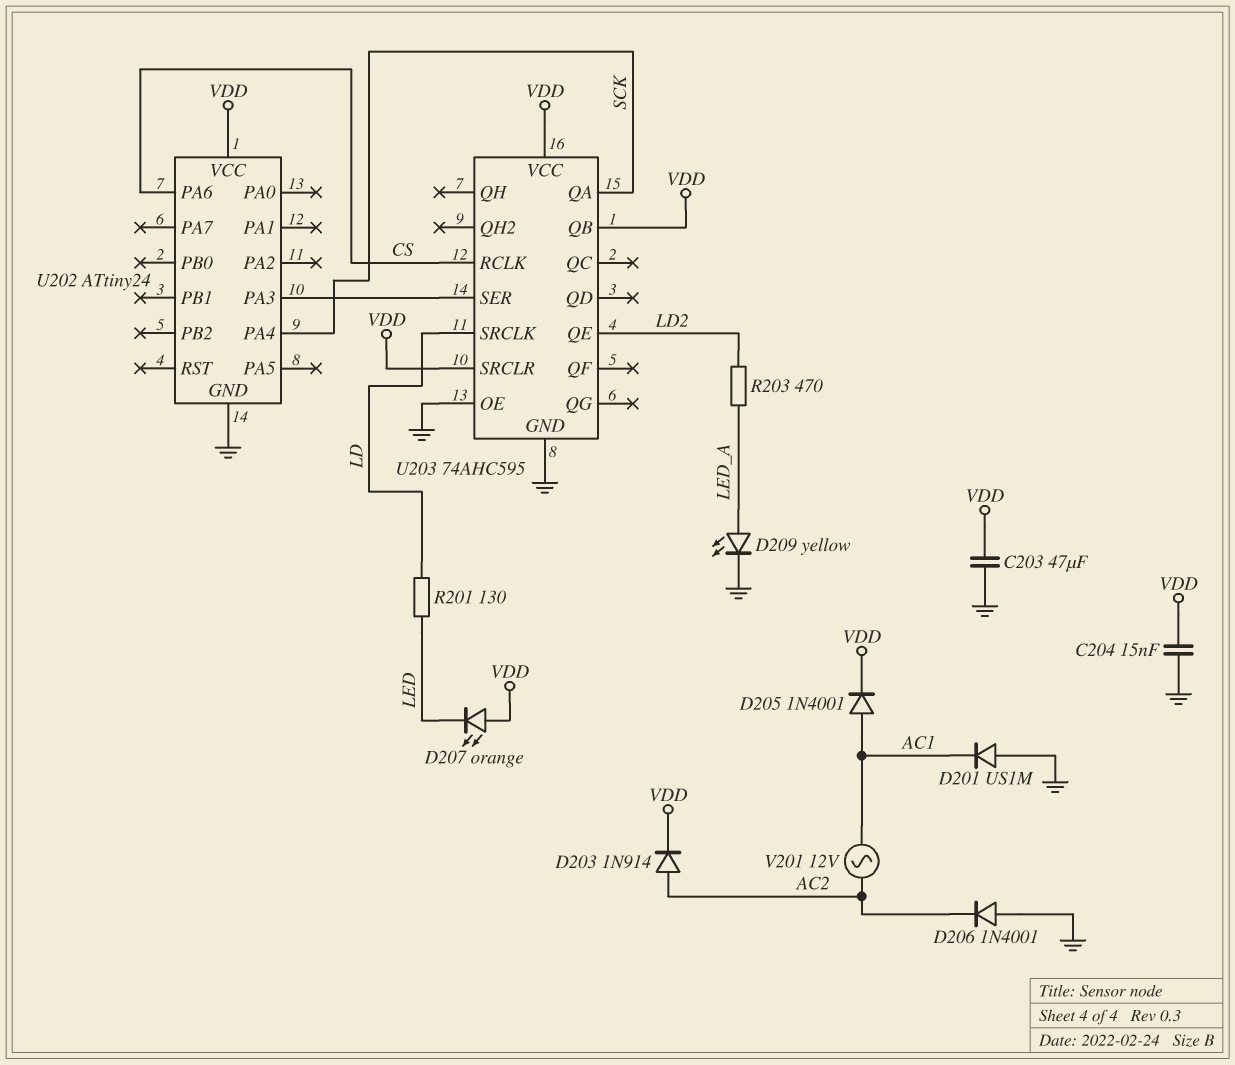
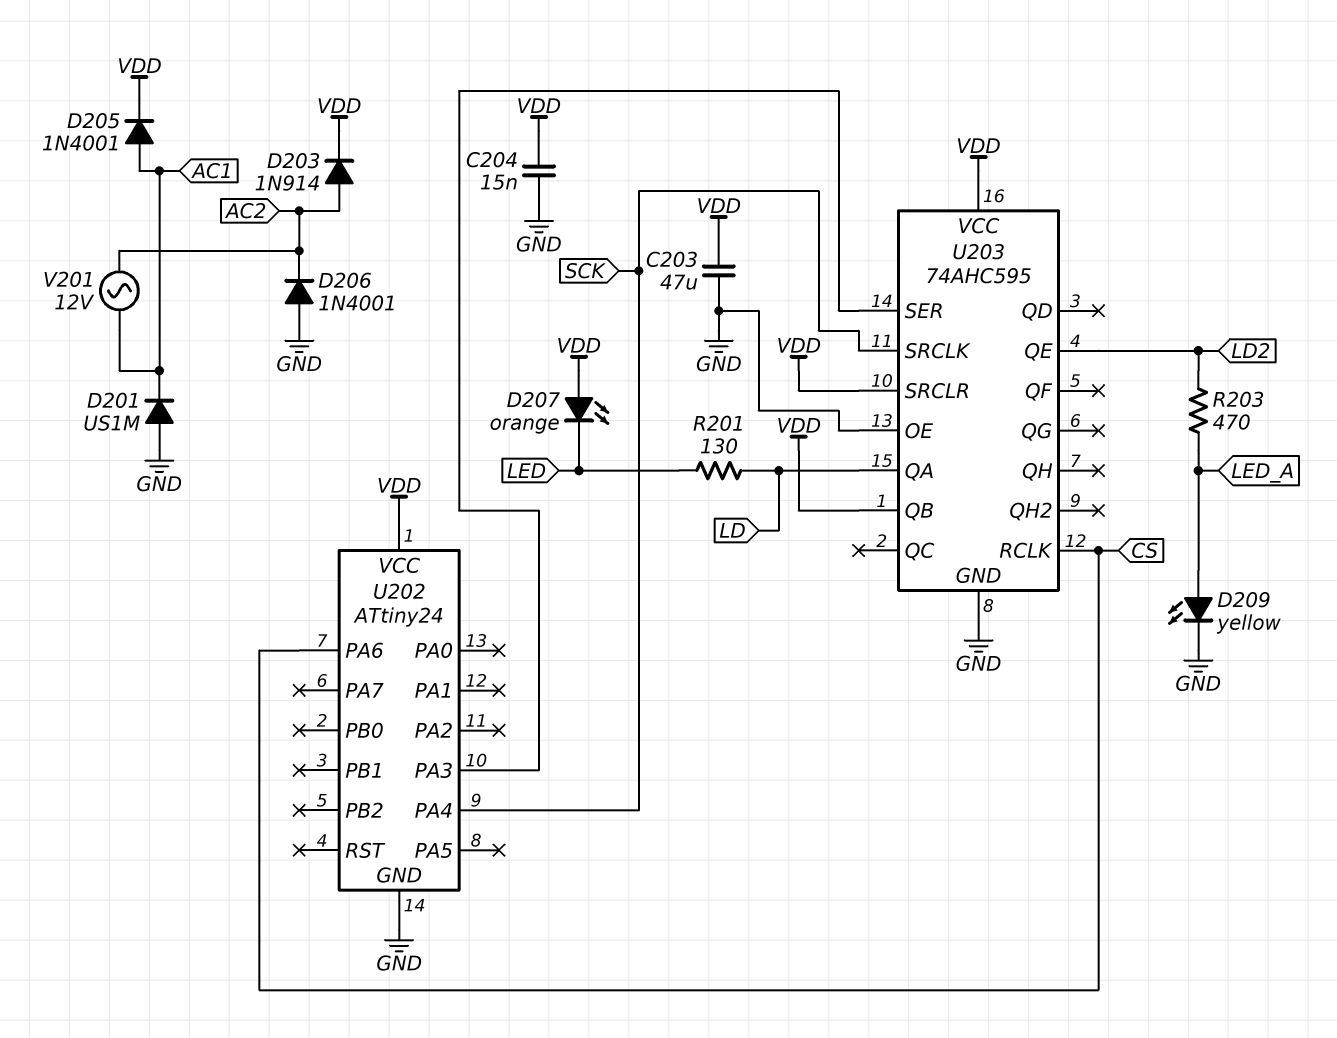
U203 pin QA: SCK -> LD
U203 pin SRCLK: LD -> SCK

